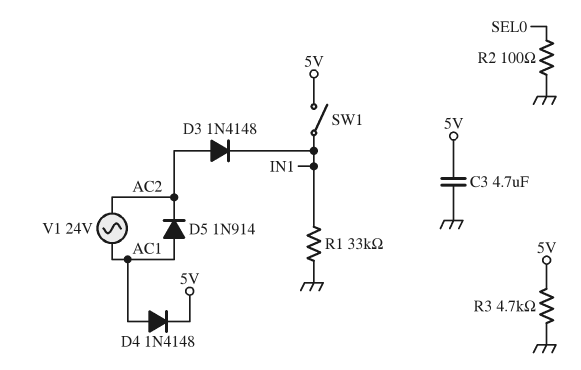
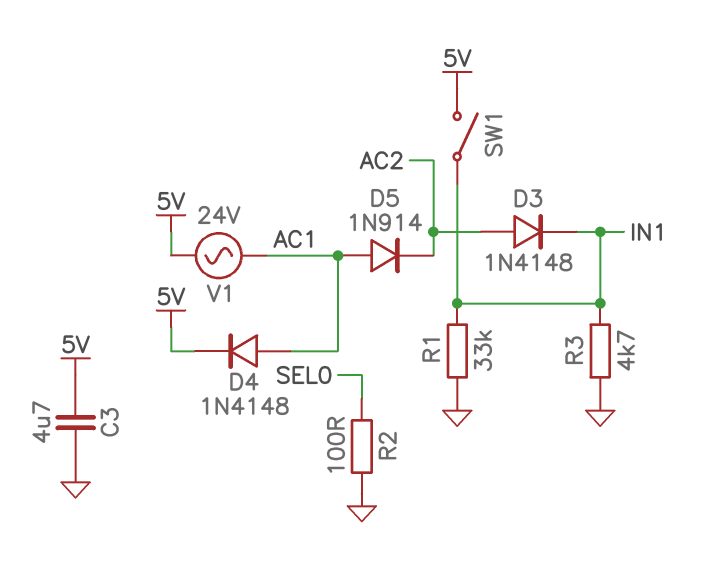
R3: 4.7k (5V, GND) -> 4.7k (GND, IN1)
V1: AC 24V (AC1, AC2) -> AC 24V (5V, AC1)

